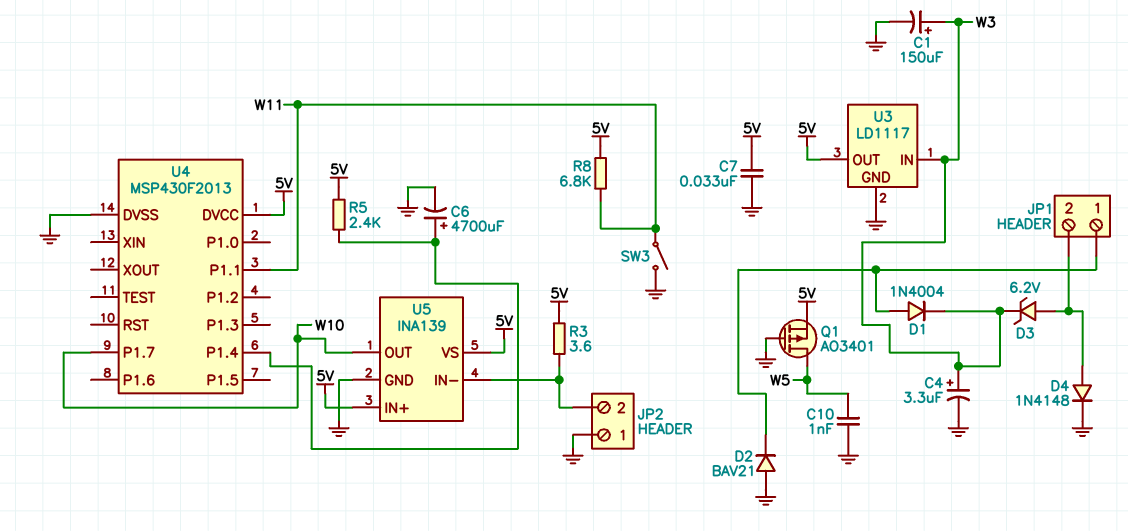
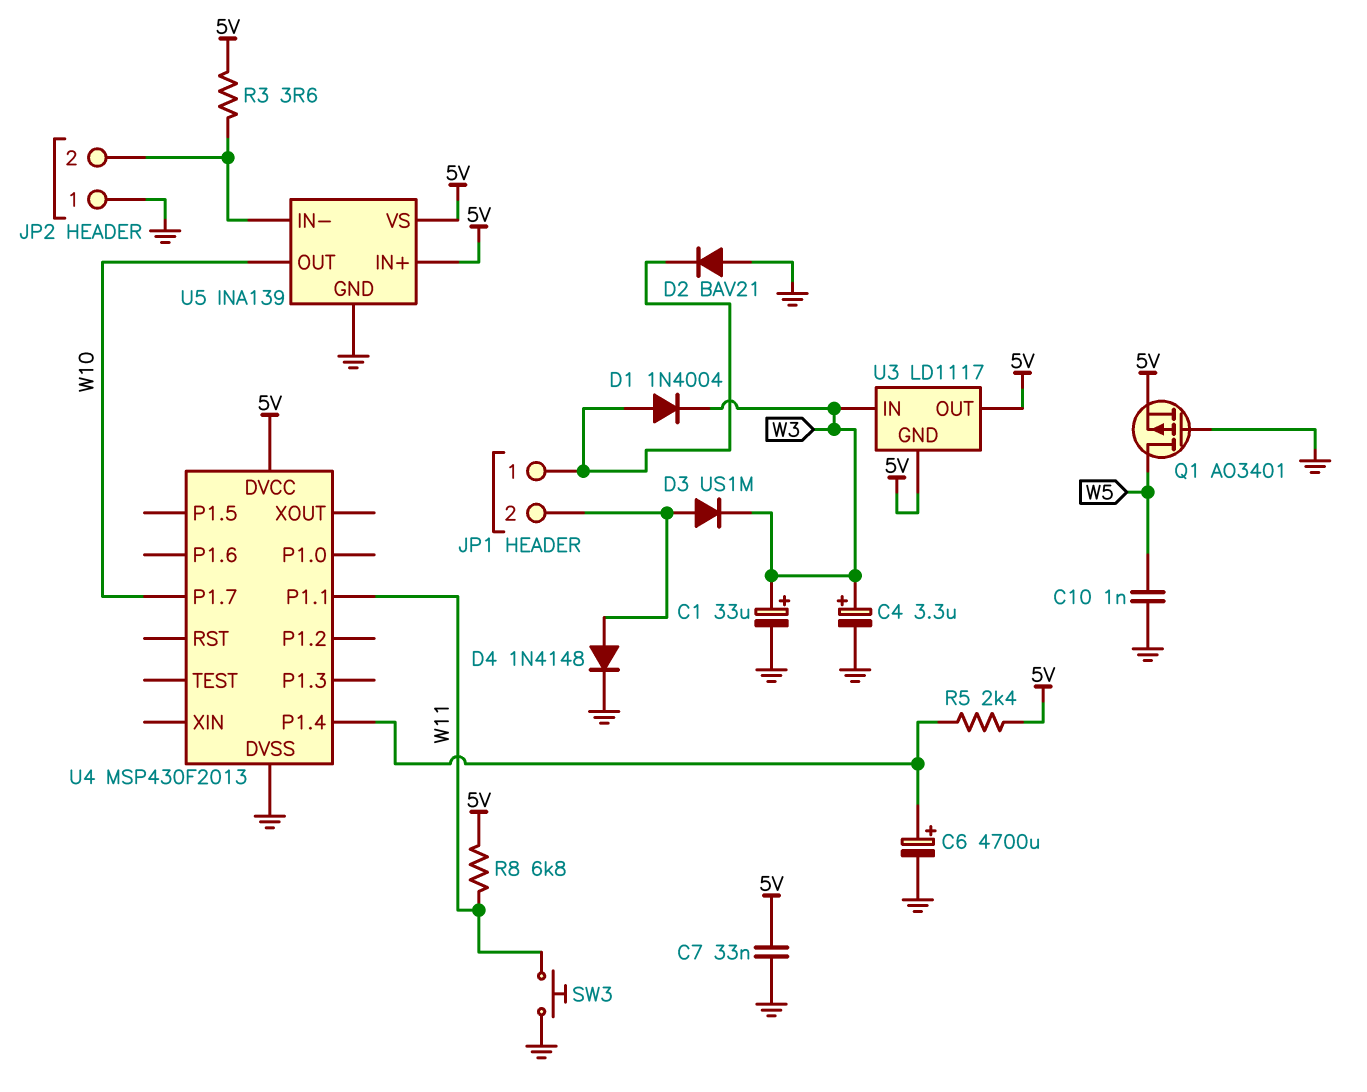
C1: 150uF (plus W3, minus GND) -> 33uF (plus W3, minus GND)
D3: zener 6.2V (A JP1/2, K W3) -> diode US1M (A JP1/2, K W3)
SW3: switch (GND, W11) -> button (GND, W11)
U3 pin GND: GND -> 5V

